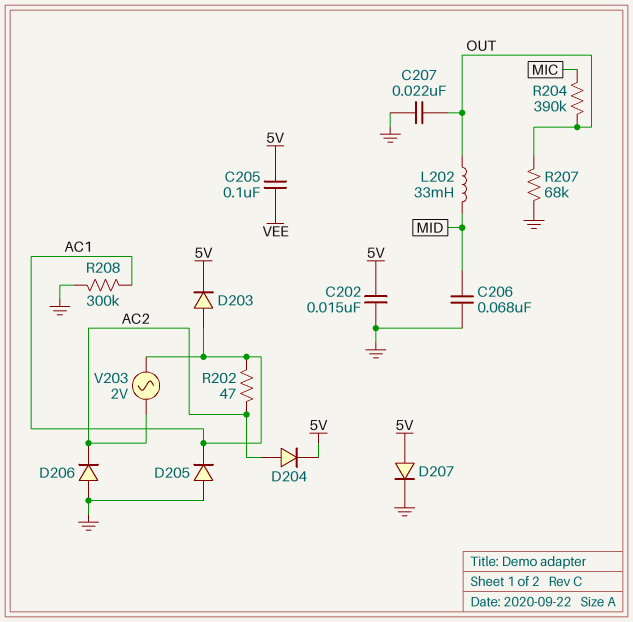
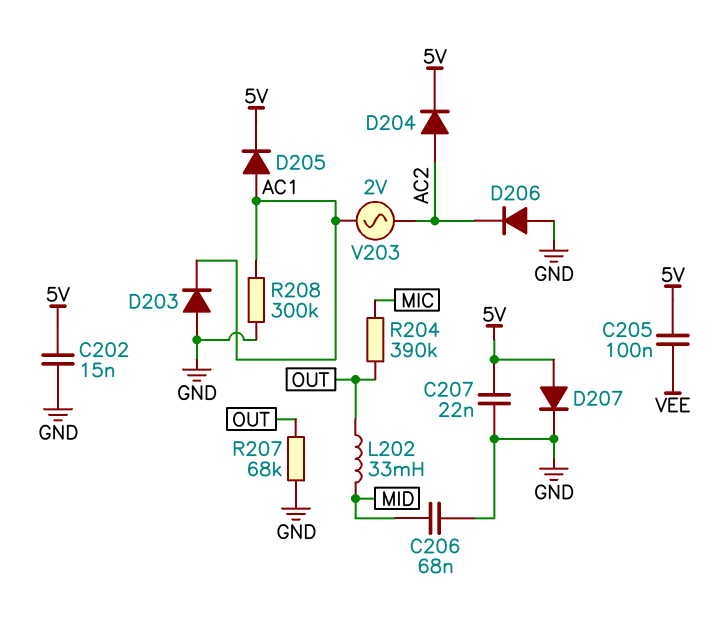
C207: 22nF (GND, OUT) -> 22nF (5V, GND)
D203: diode (A AC1, K 5V) -> diode (A GND, K AC1)
D205: diode (A GND, K AC1) -> diode (A AC1, K 5V)
R202: 47 (AC1, AC2) -> none

